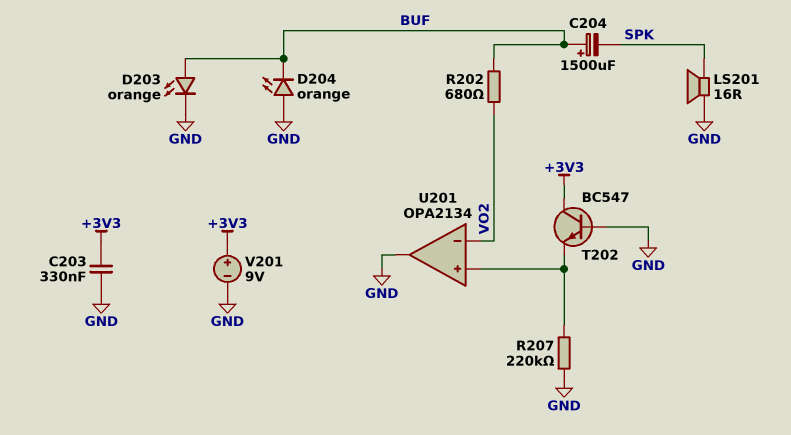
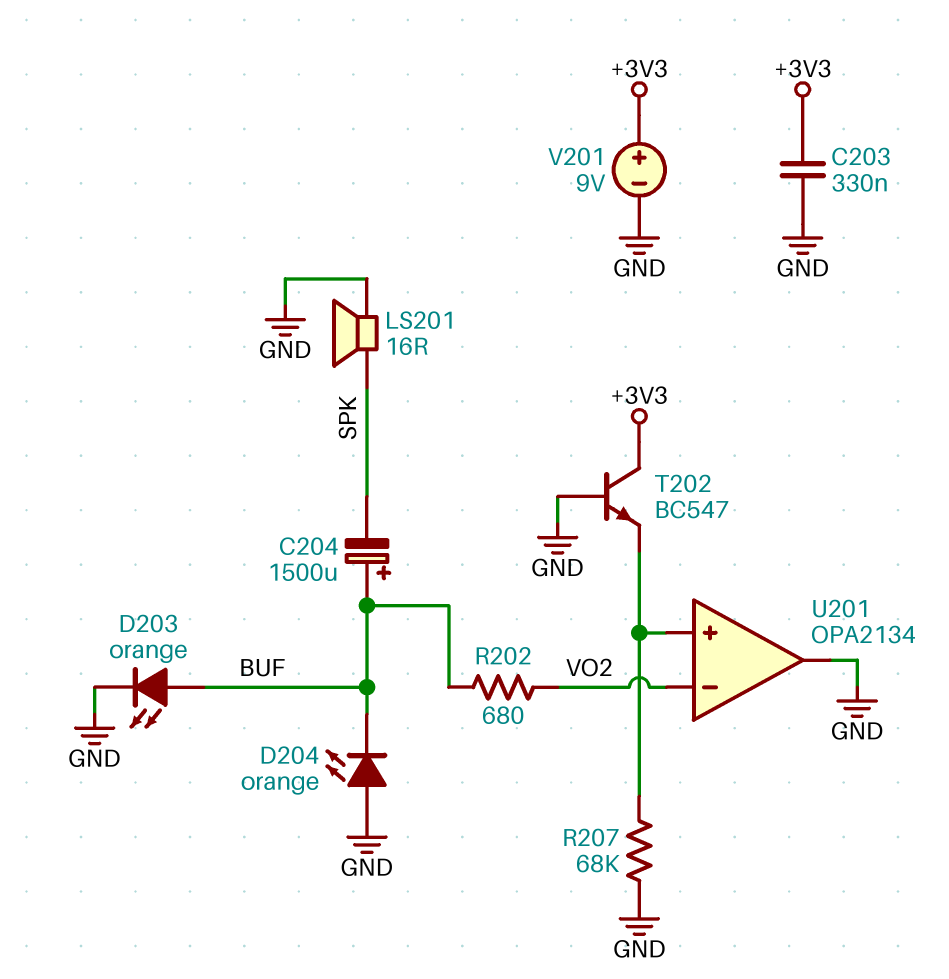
R207: 220k (GND, U201/in+) -> 68k (GND, U201/in+)

